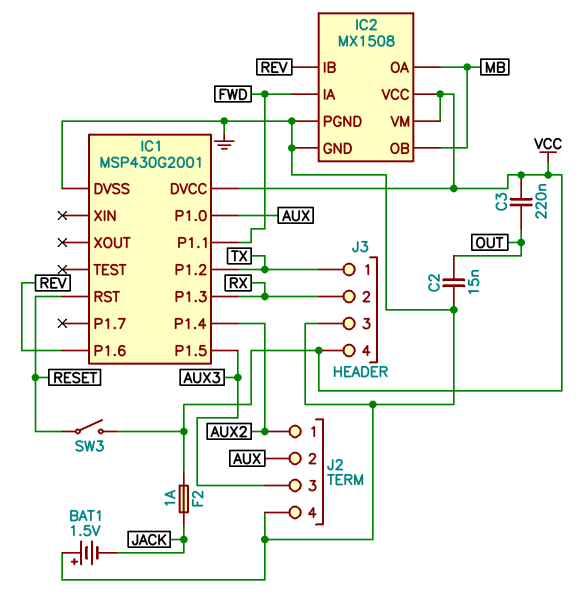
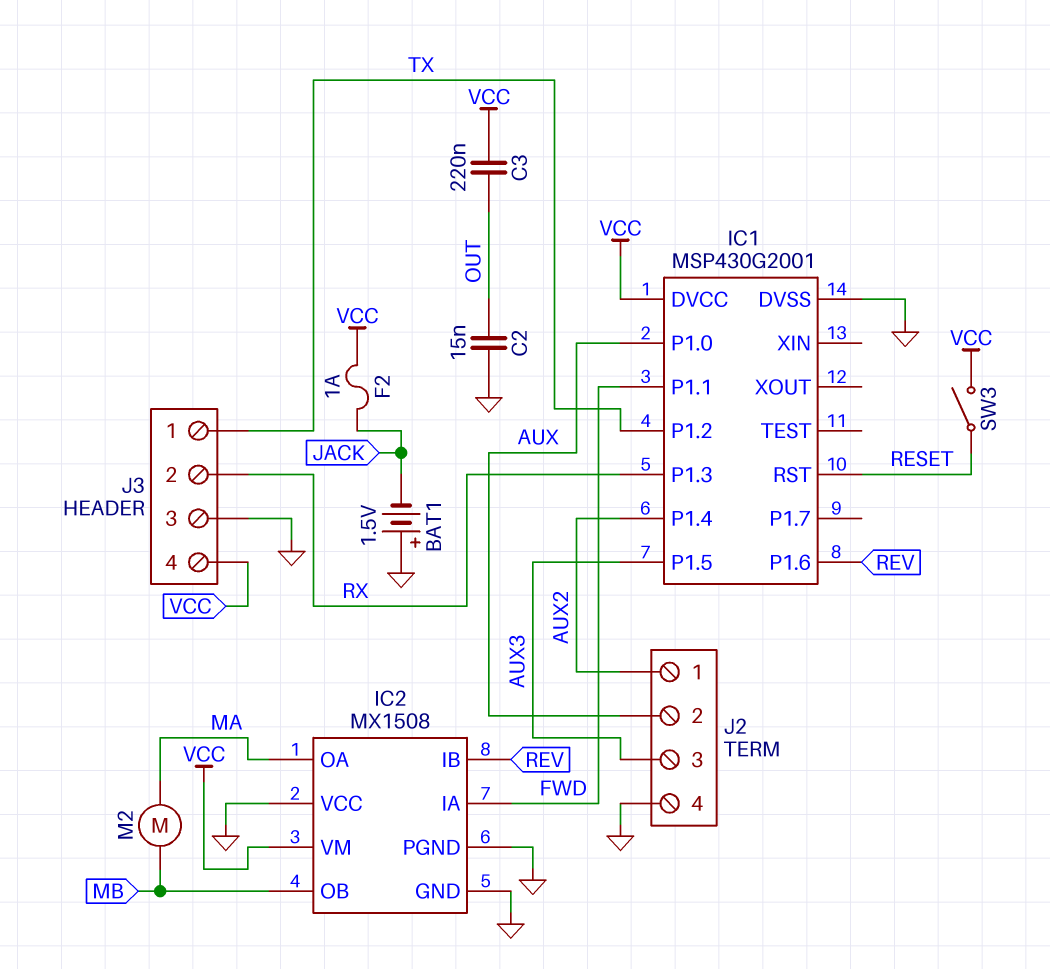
IC2 pin OA: MB -> MA
IC2 pin VCC: VCC -> GND
M2: none -> motor (MA, MB)

